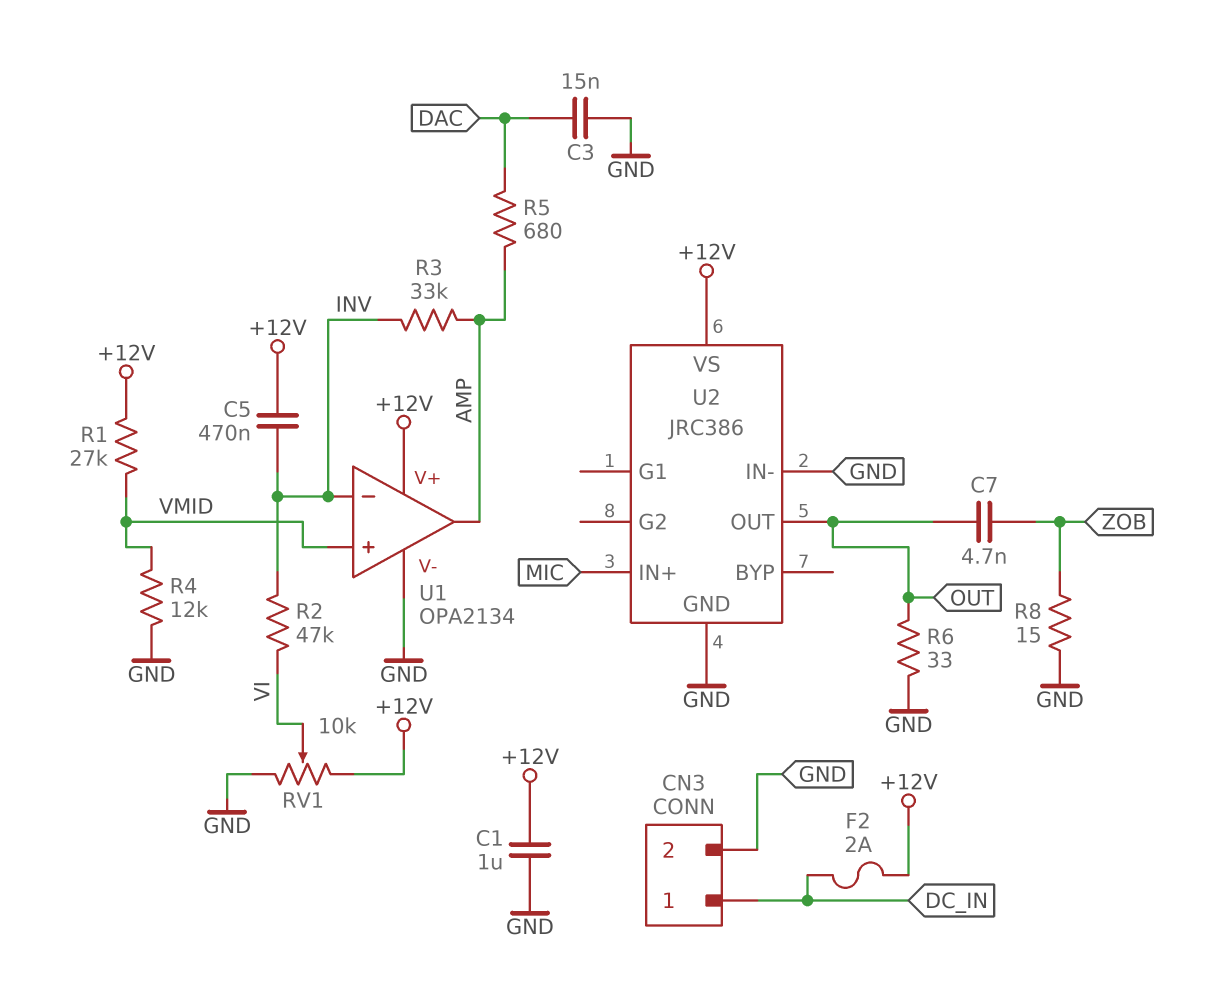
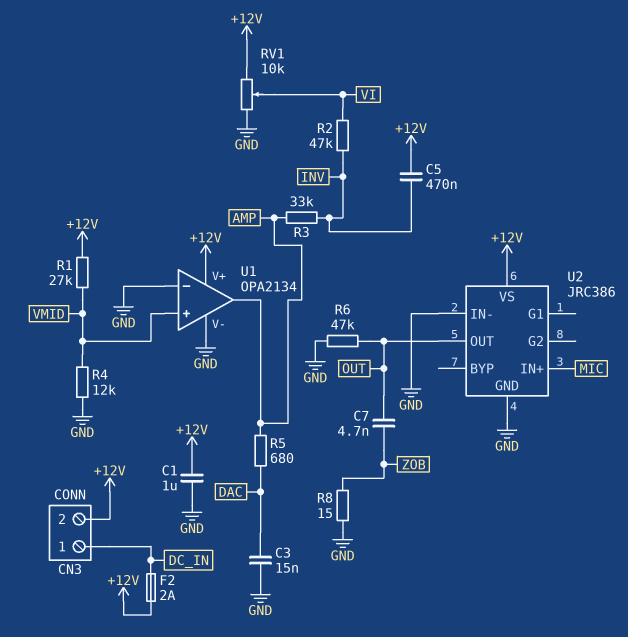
CN3 pin 2: GND -> +12V
R6: 33 (GND, OUT) -> 47k (GND, OUT)
U1 pin in-: INV -> GND

